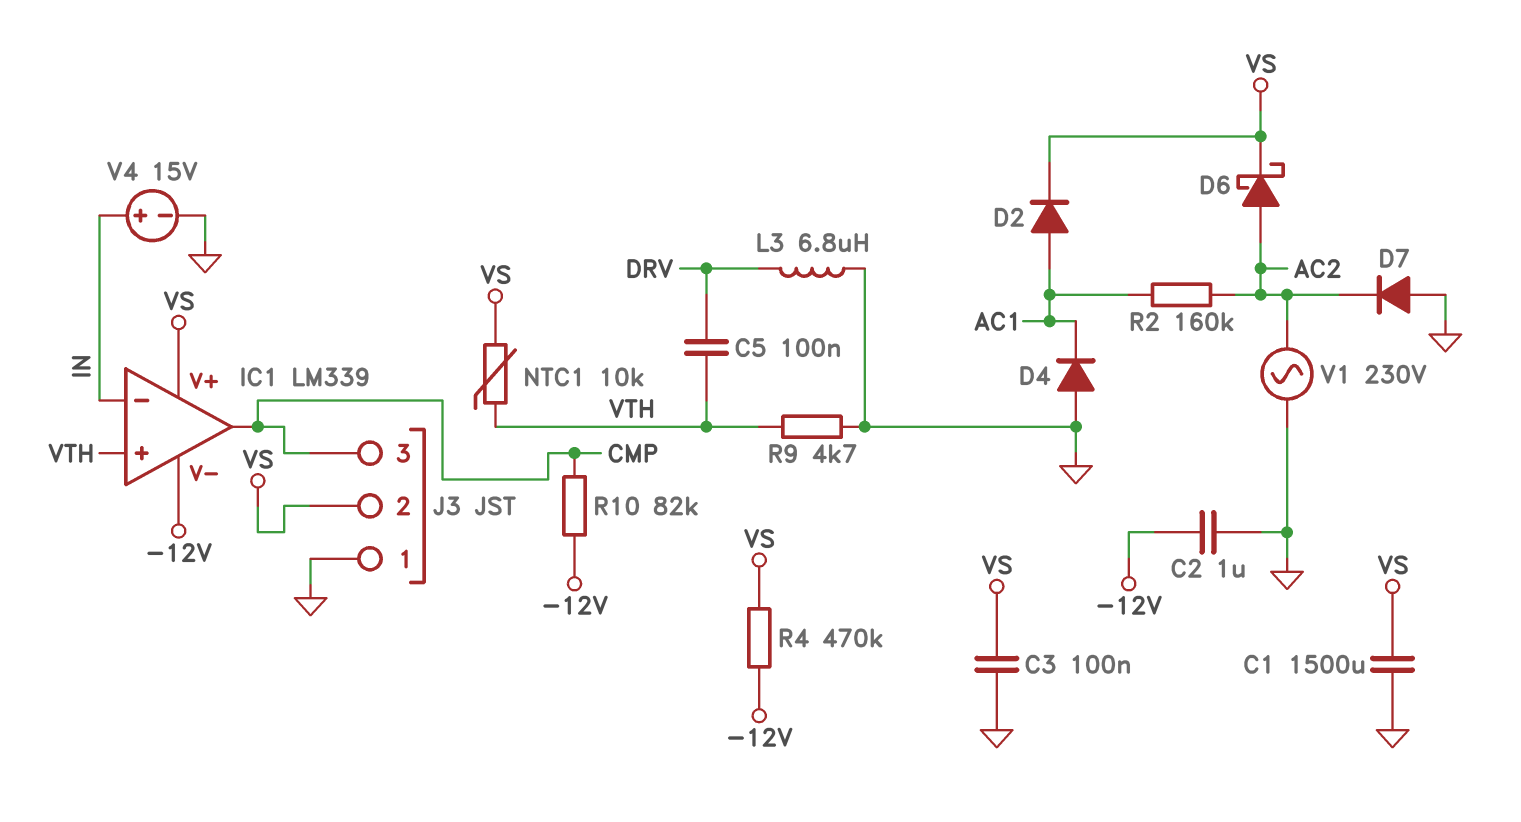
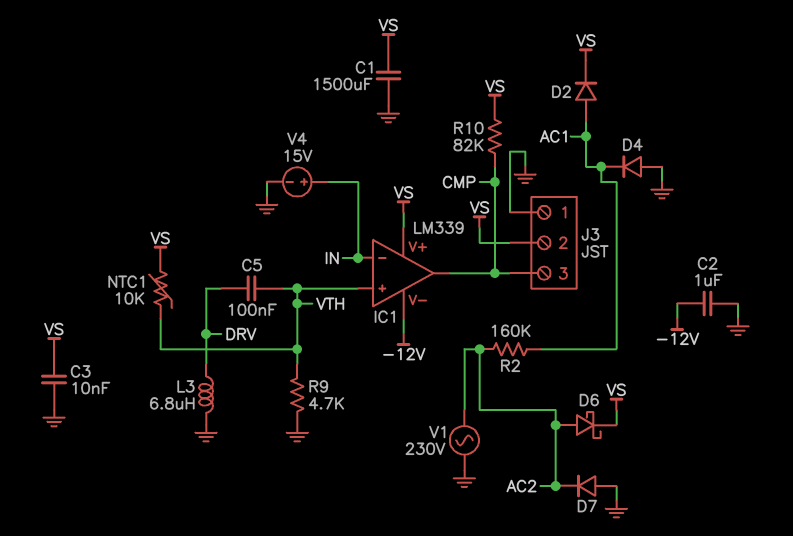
C3: 100nF (GND, VS) -> 10nF (GND, VS)
R4: 470k (-12V, VS) -> none
R10: 82k (-12V, CMP) -> 82k (CMP, VS)

